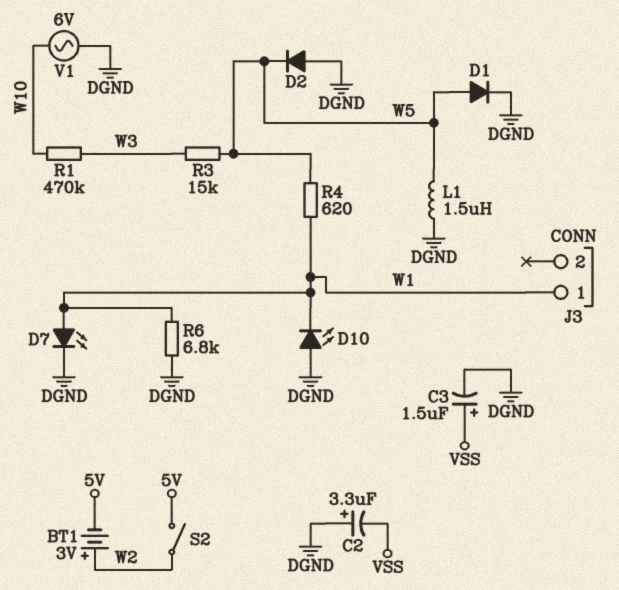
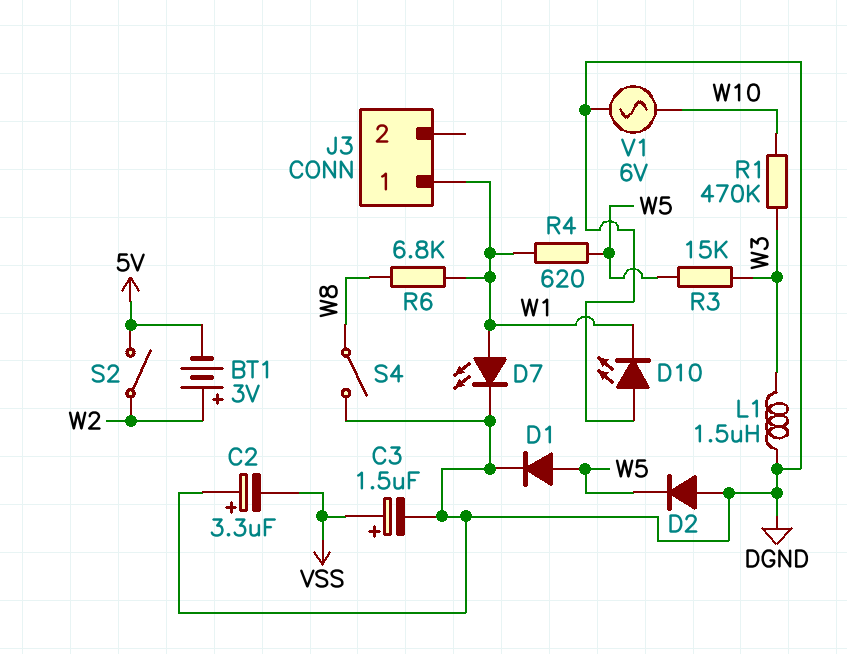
L1: 1.5uH (DGND, W5) -> 1.5uH (DGND, W3)
R6: 6.8k (DGND, W1) -> 6.8k (W1, W8)
S4: none -> switch (DGND, W8)

